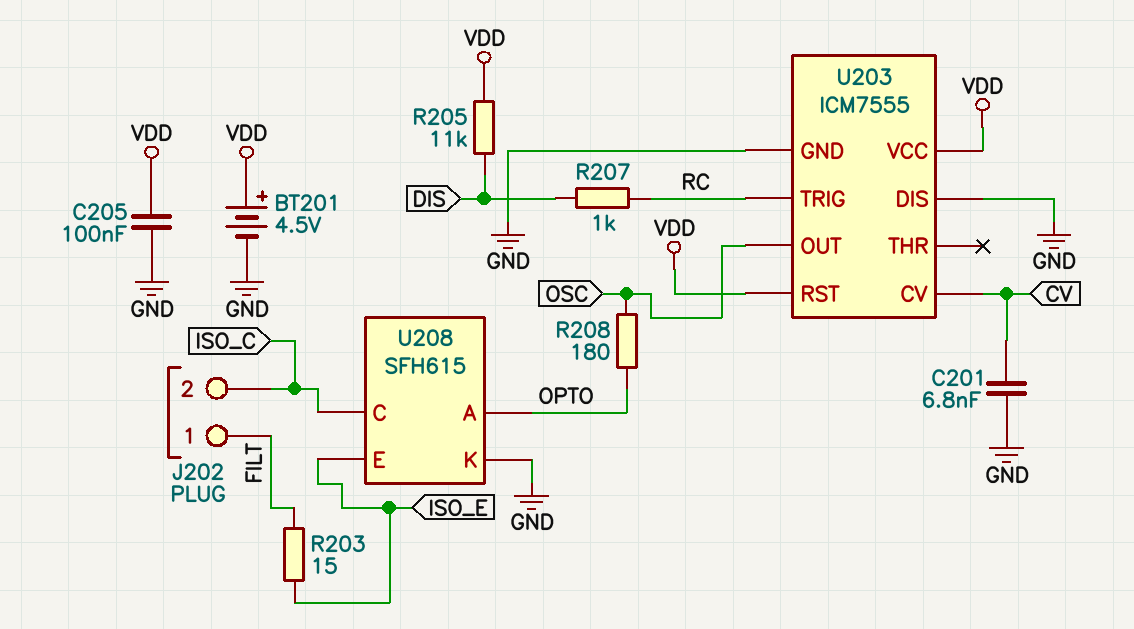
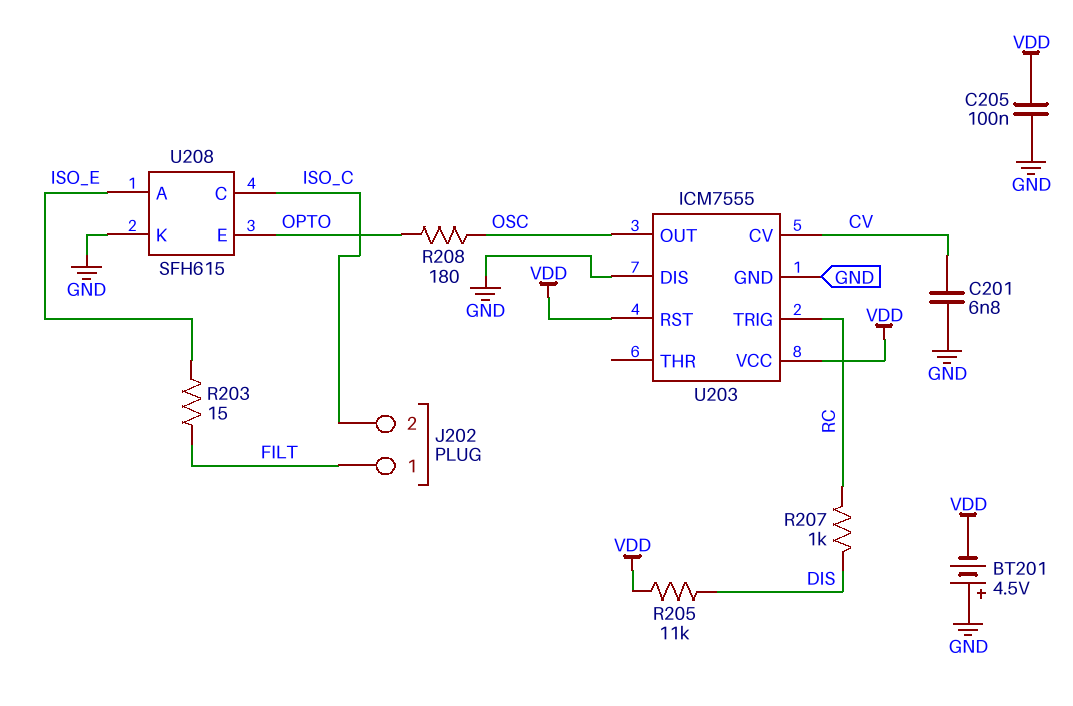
BT201: 4.5V (plus VDD, minus GND) -> 4.5V (plus GND, minus VDD)
U208 pin A: OPTO -> ISO_E
U208 pin E: ISO_E -> OPTO

